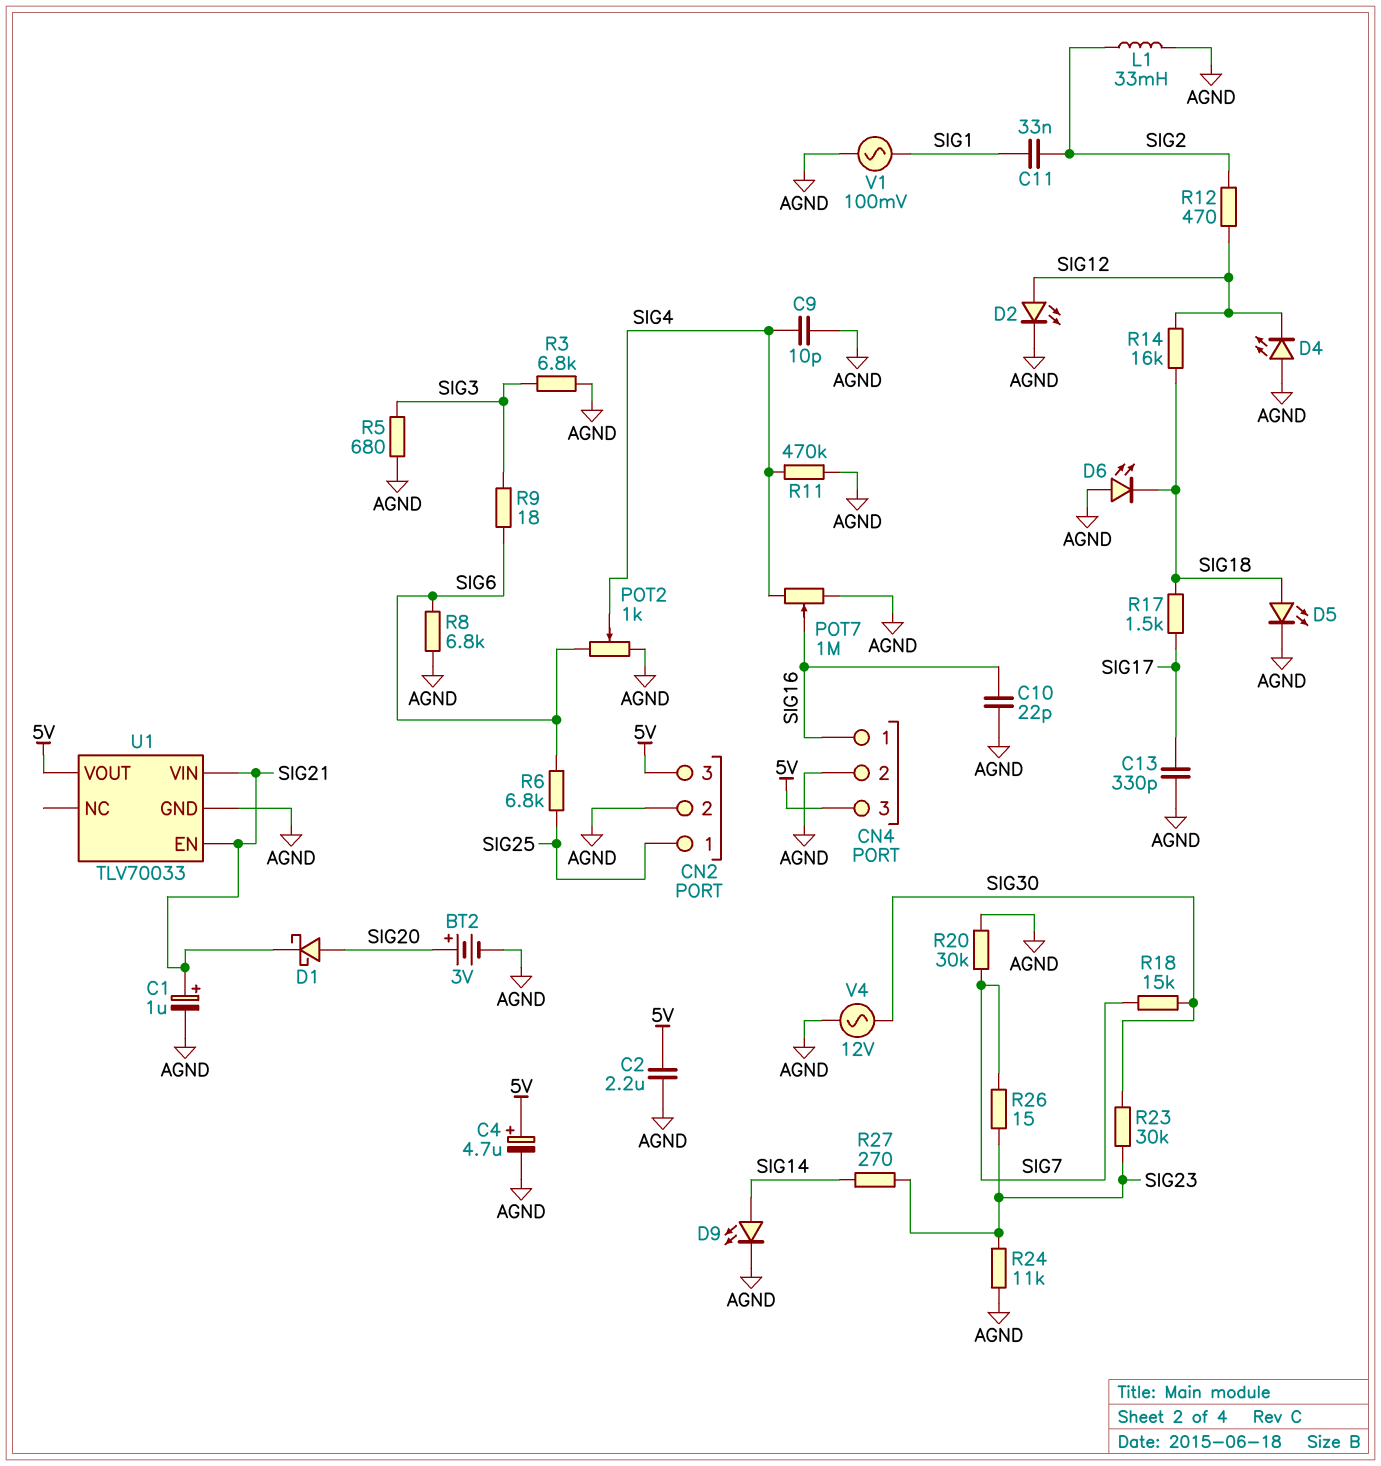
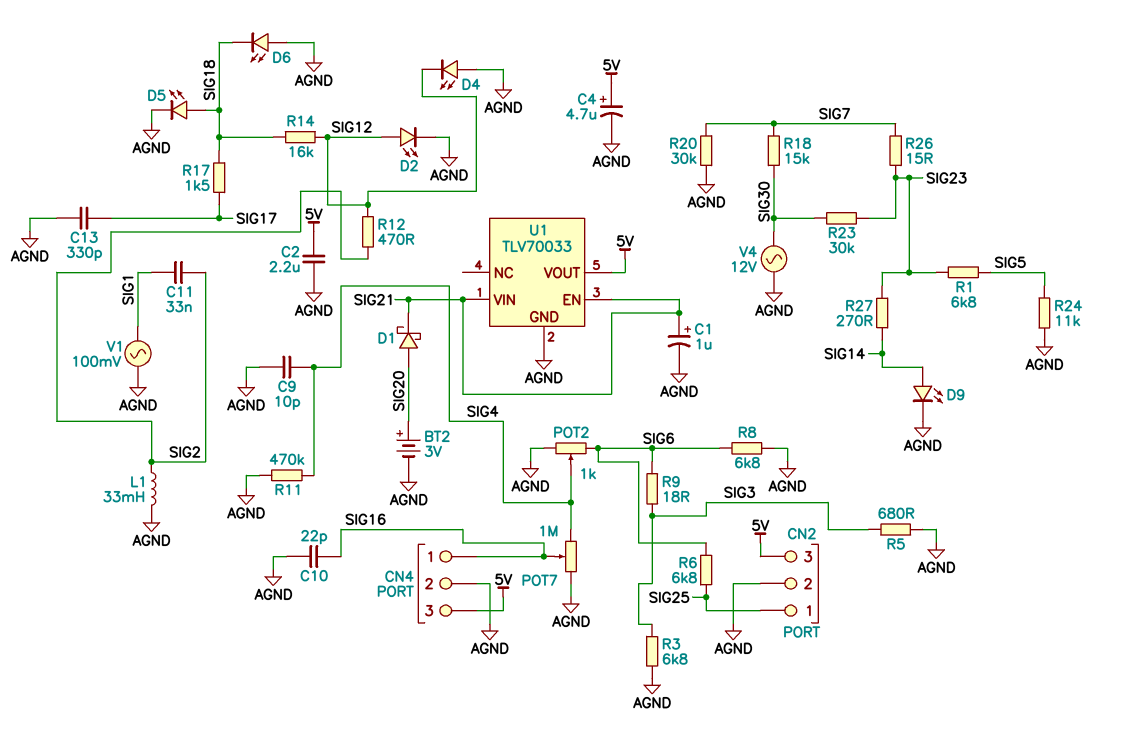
R1: none -> 6.8k (SIG5, SIG23)
R24: 11k (AGND, SIG23) -> 11k (AGND, SIG5)

